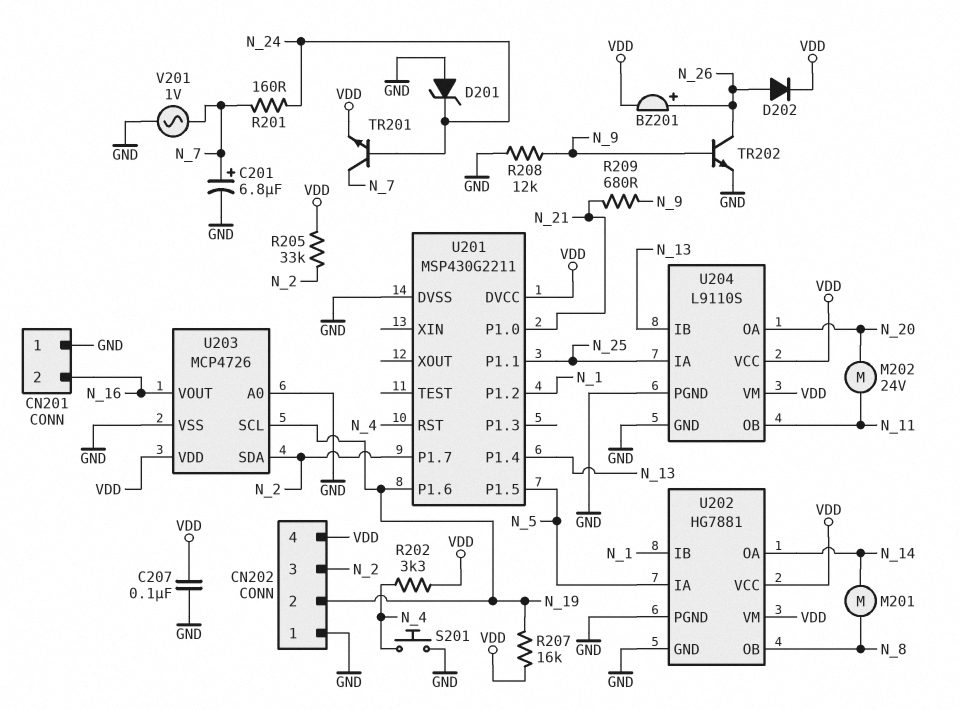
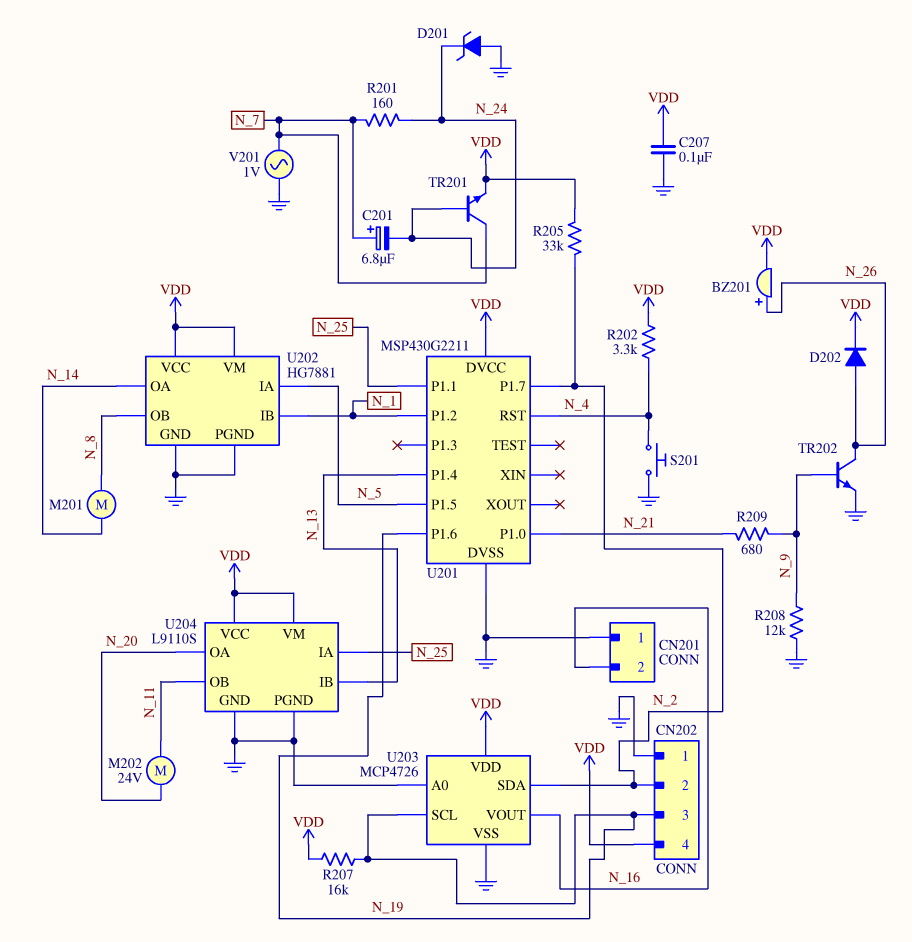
C201: 6.8uF (plus N_7, minus GND) -> 6.8uF (plus N_7, minus N_24)
CN202 pin 2: N_19 -> N_2
CN202 pin 3: N_2 -> N_19

